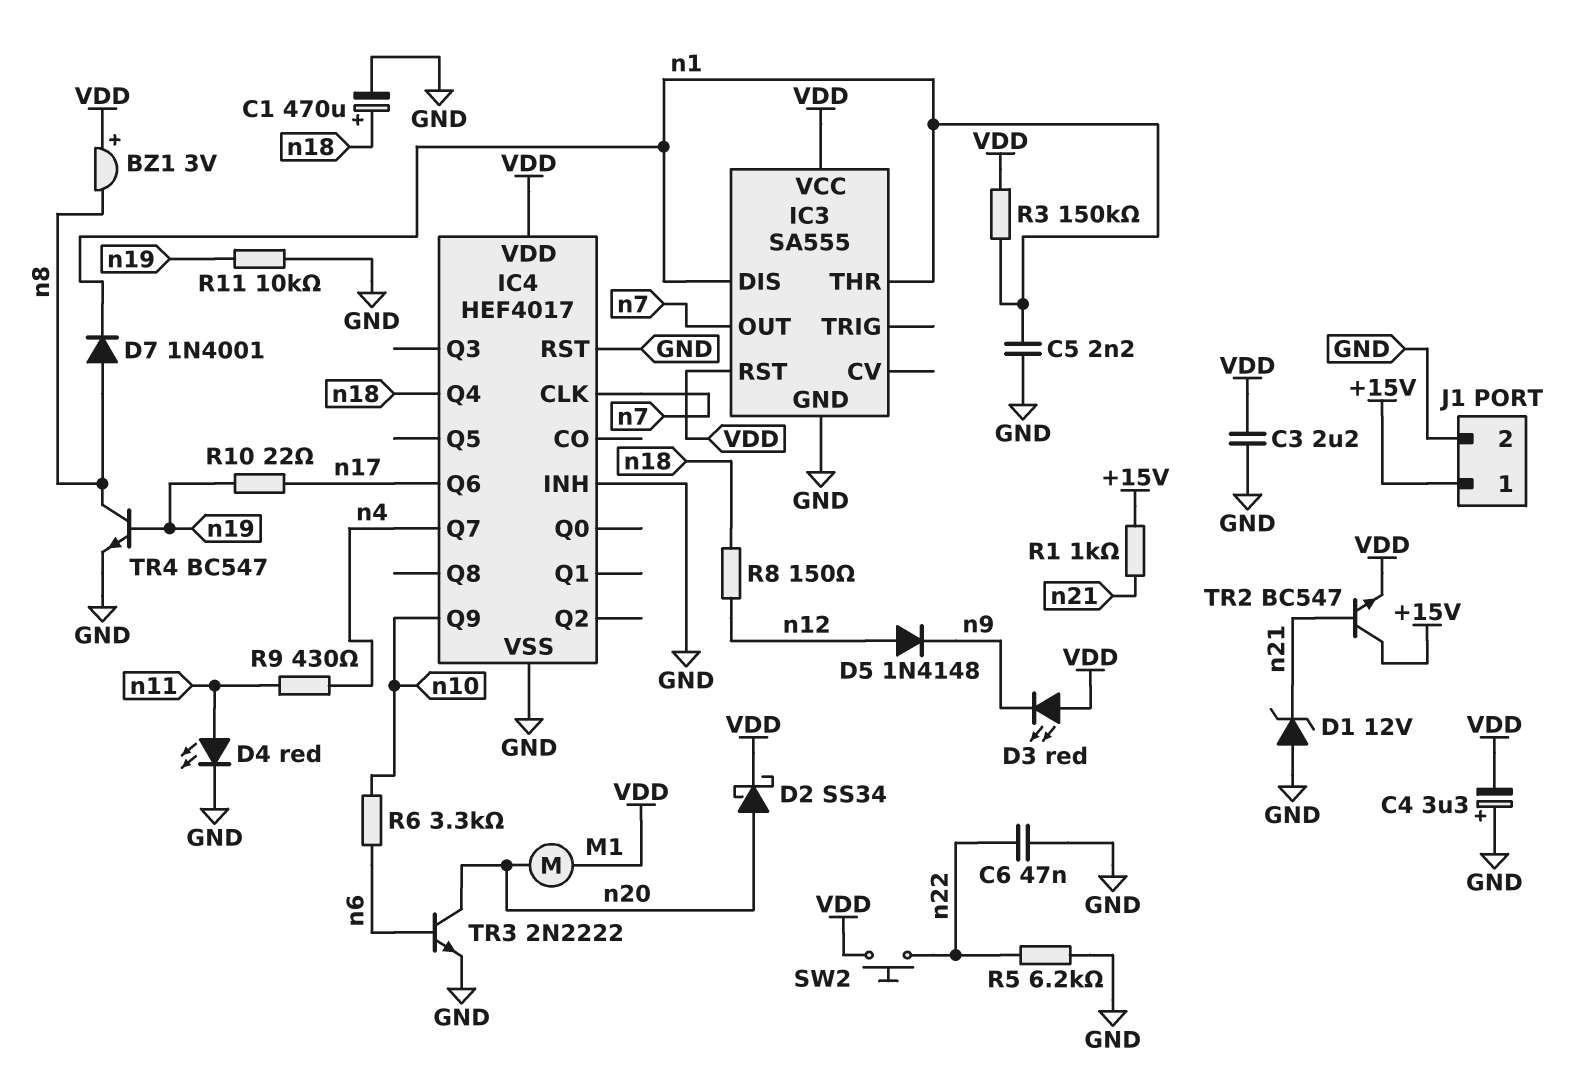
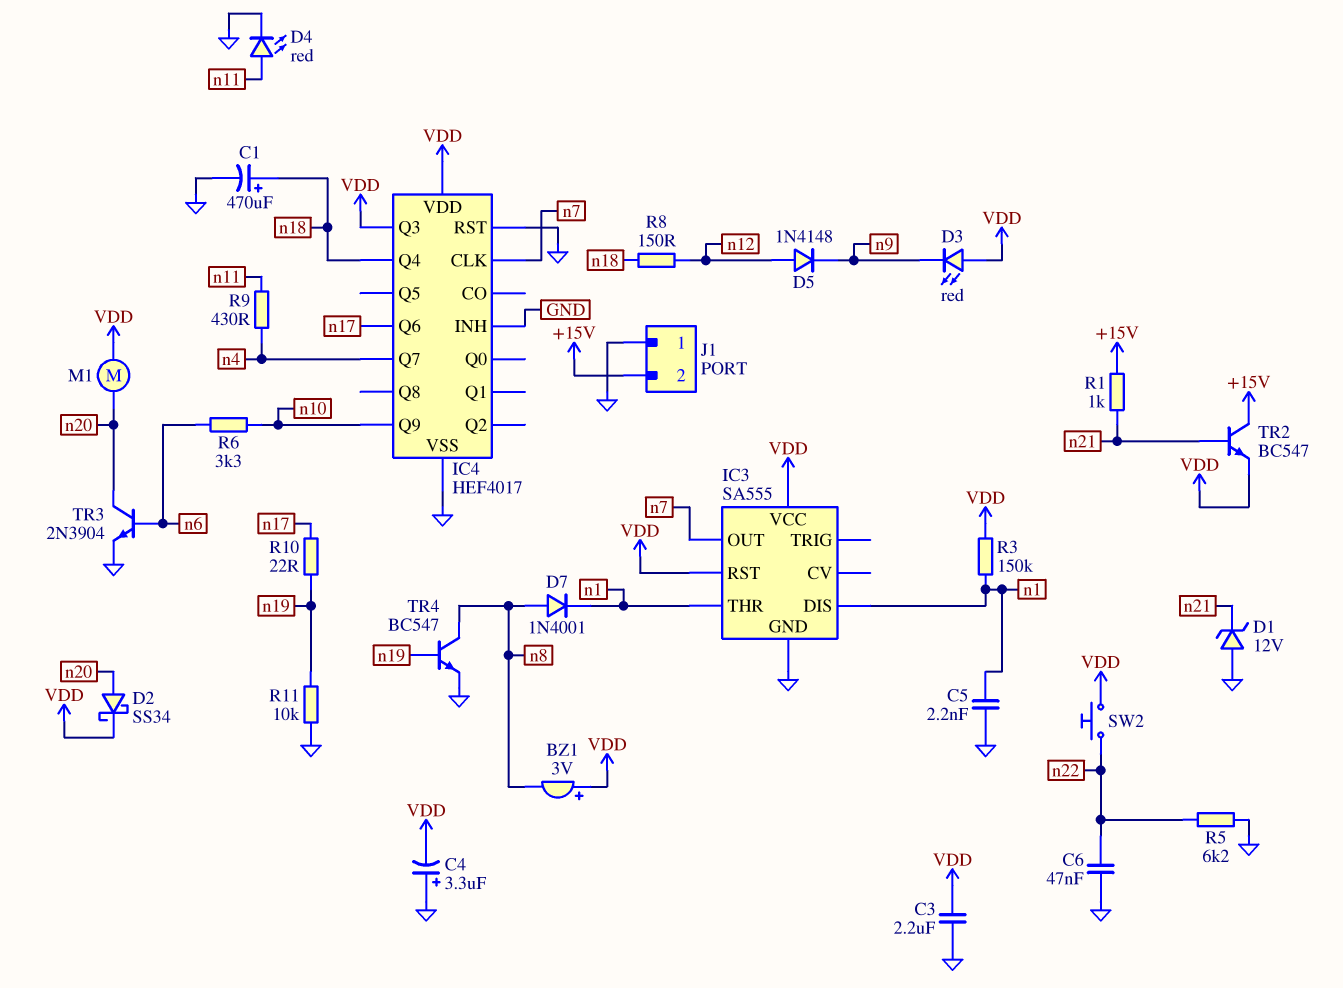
IC4 pin Q3: none -> VDD
J1 pin 1: +15V -> GND
J1 pin 2: GND -> +15V
TR3: NPN 2N2222 (B n6, C n20, E GND) -> NPN 2N3904 (B n6, C n20, E GND)

